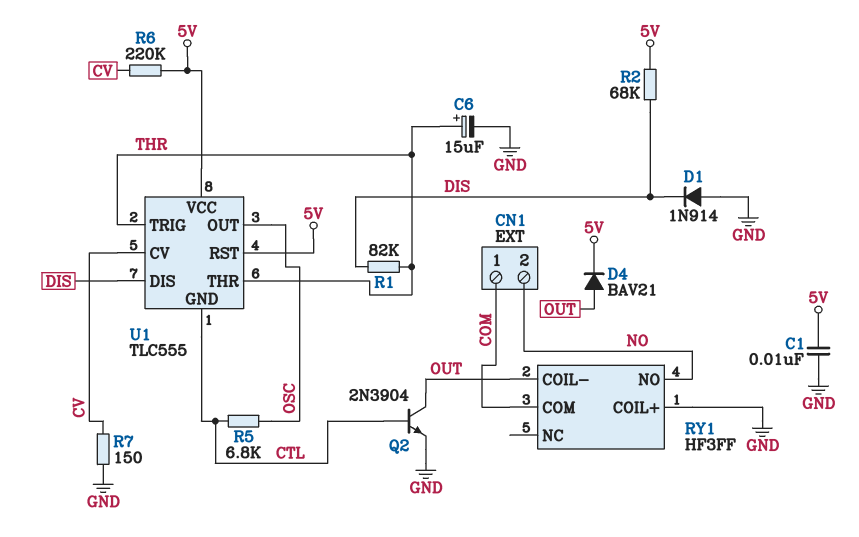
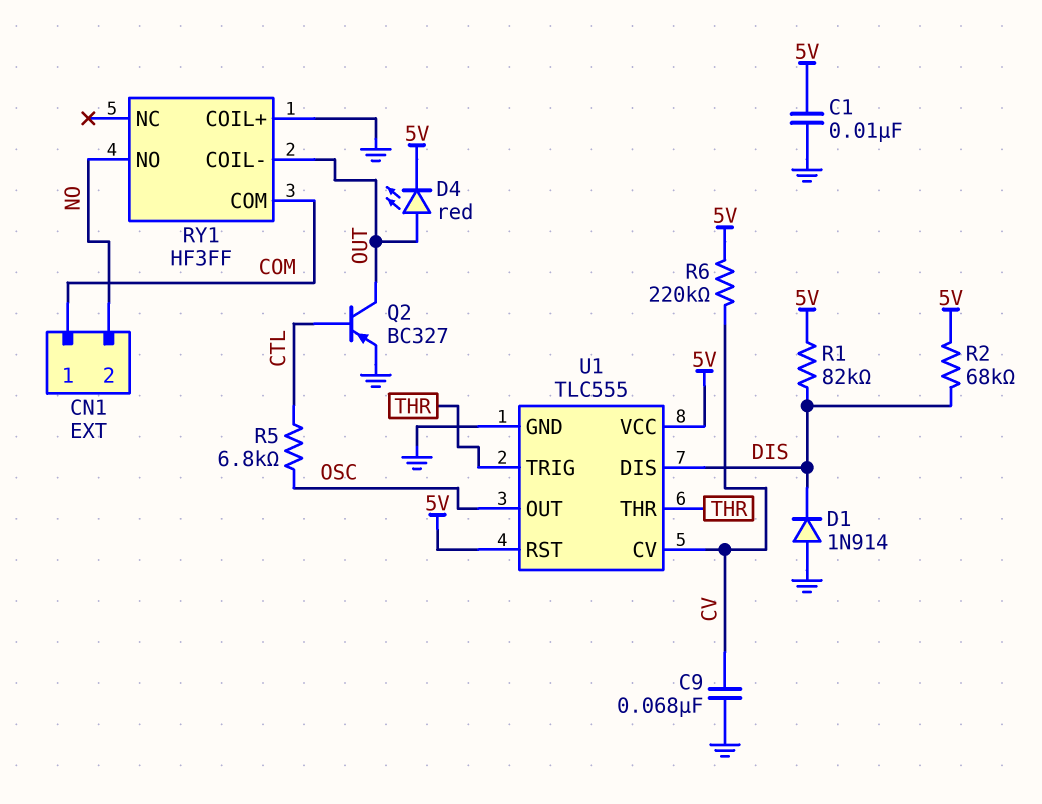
C6: 15uF (plus THR, minus GND) -> none
C9: none -> 68nF (CV, GND)
D4: diode BAV21 (A OUT, K 5V) -> LED red (A OUT, K 5V)
Q2: NPN 2N3904 (B CTL, C OUT, E GND) -> PNP BC327 (B CTL, C OUT, E GND)
R1: 82k (DIS, THR) -> 82k (5V, DIS)
R7: 150 (CV, GND) -> none
U1 pin GND: CTL -> GND

